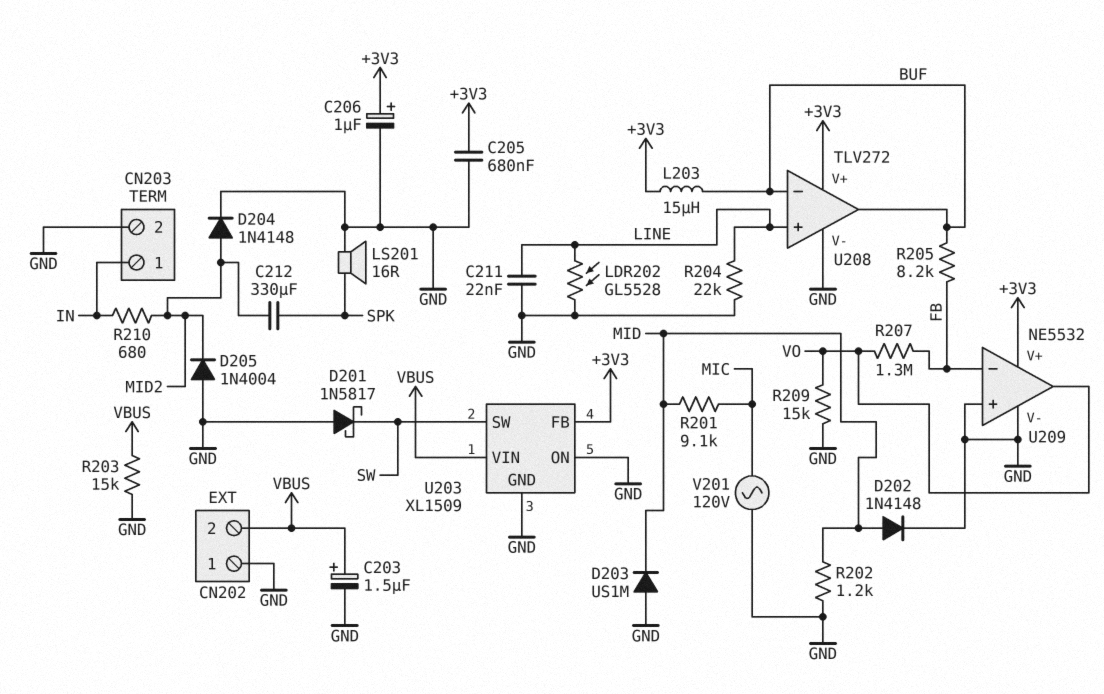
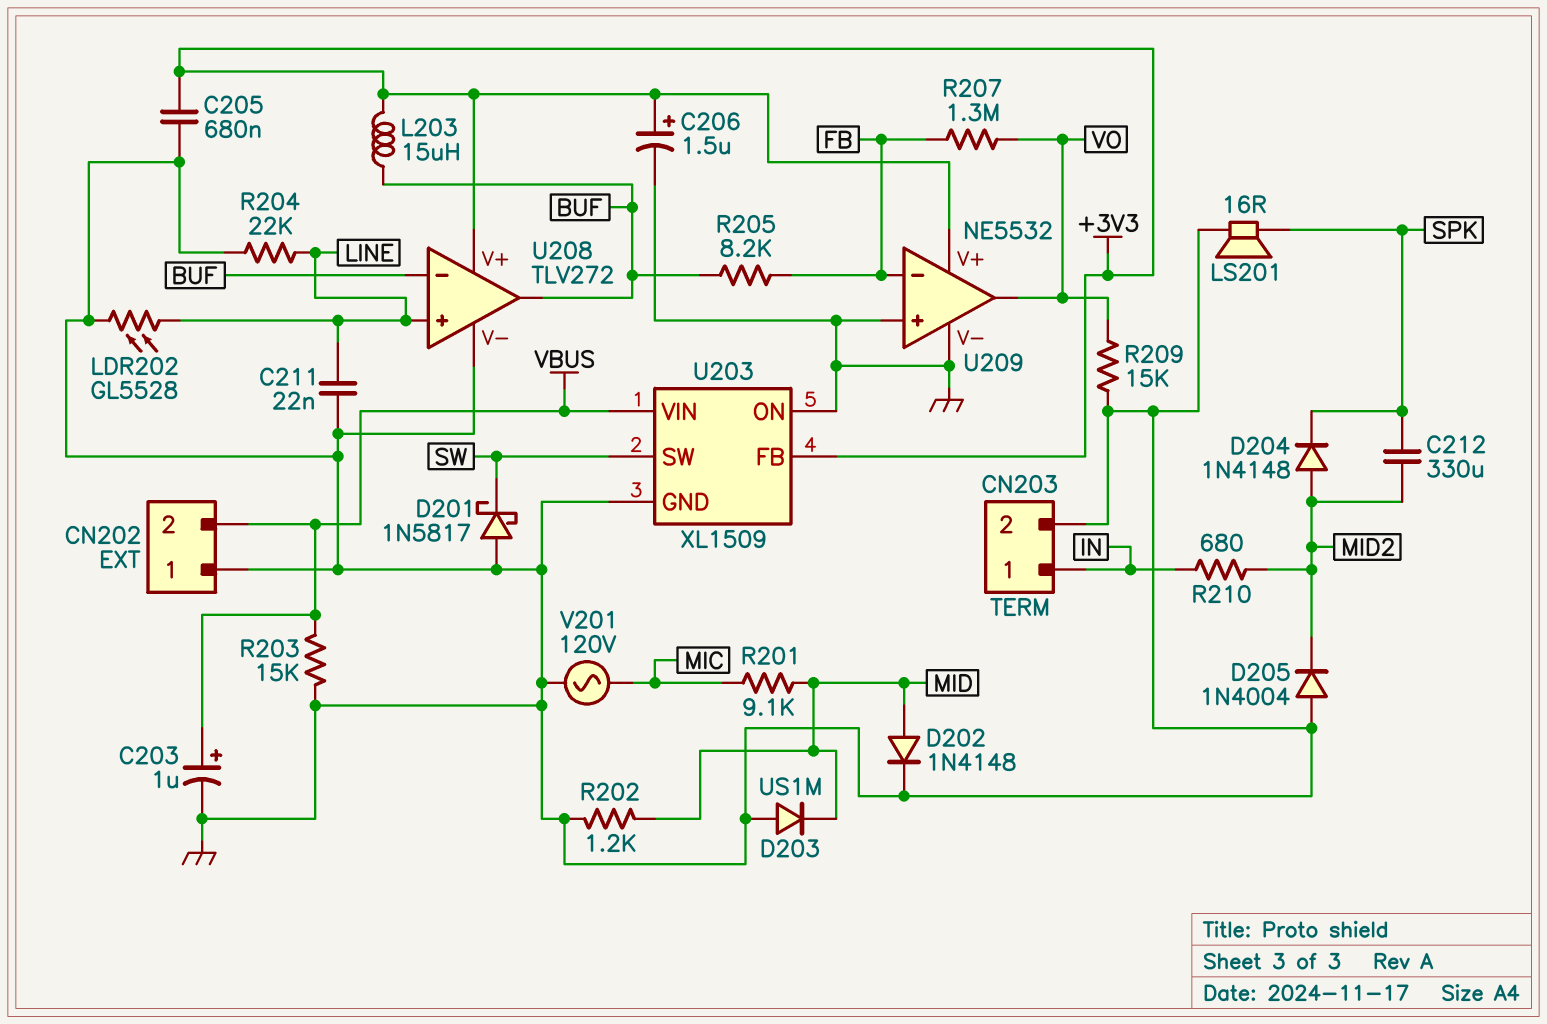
C203: 1.5uF (plus VBUS, minus GND) -> 1uF (plus VBUS, minus GND)
C206: 1uF (plus +3V3, minus GND) -> 1.5uF (plus +3V3, minus GND)
D204: diode 1N4148 (A MID2, K GND) -> diode 1N4148 (A MID2, K SPK)

